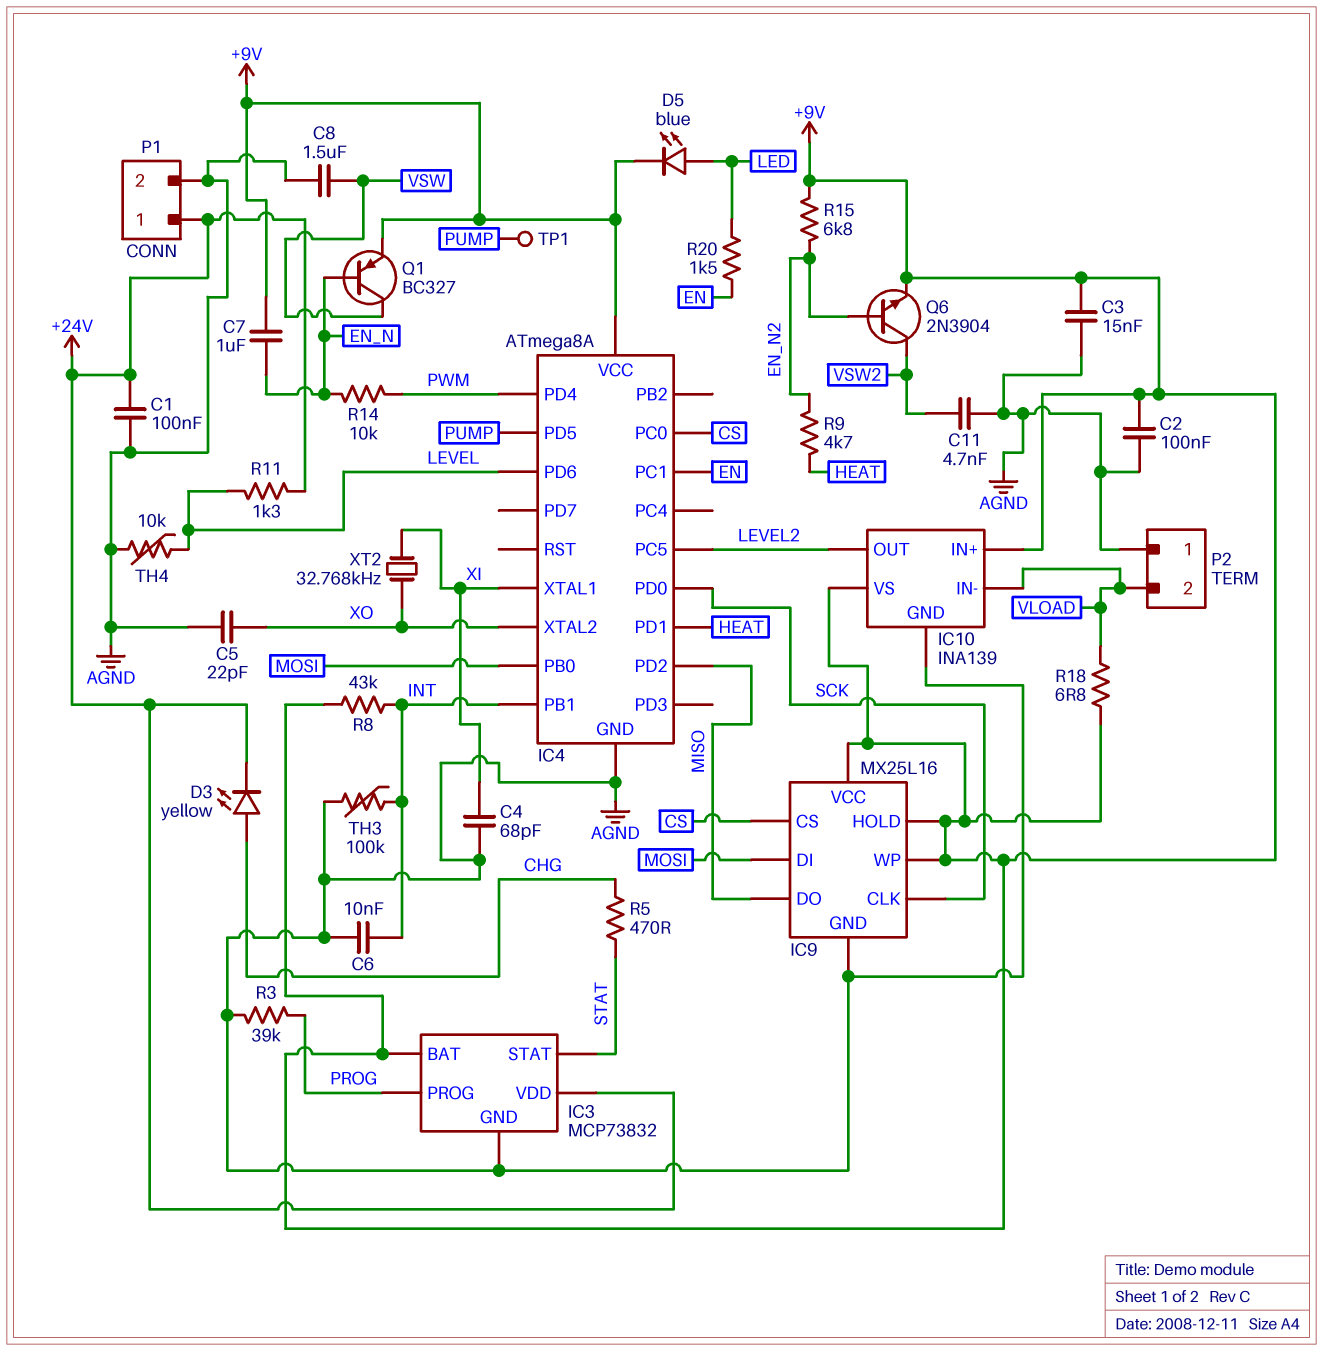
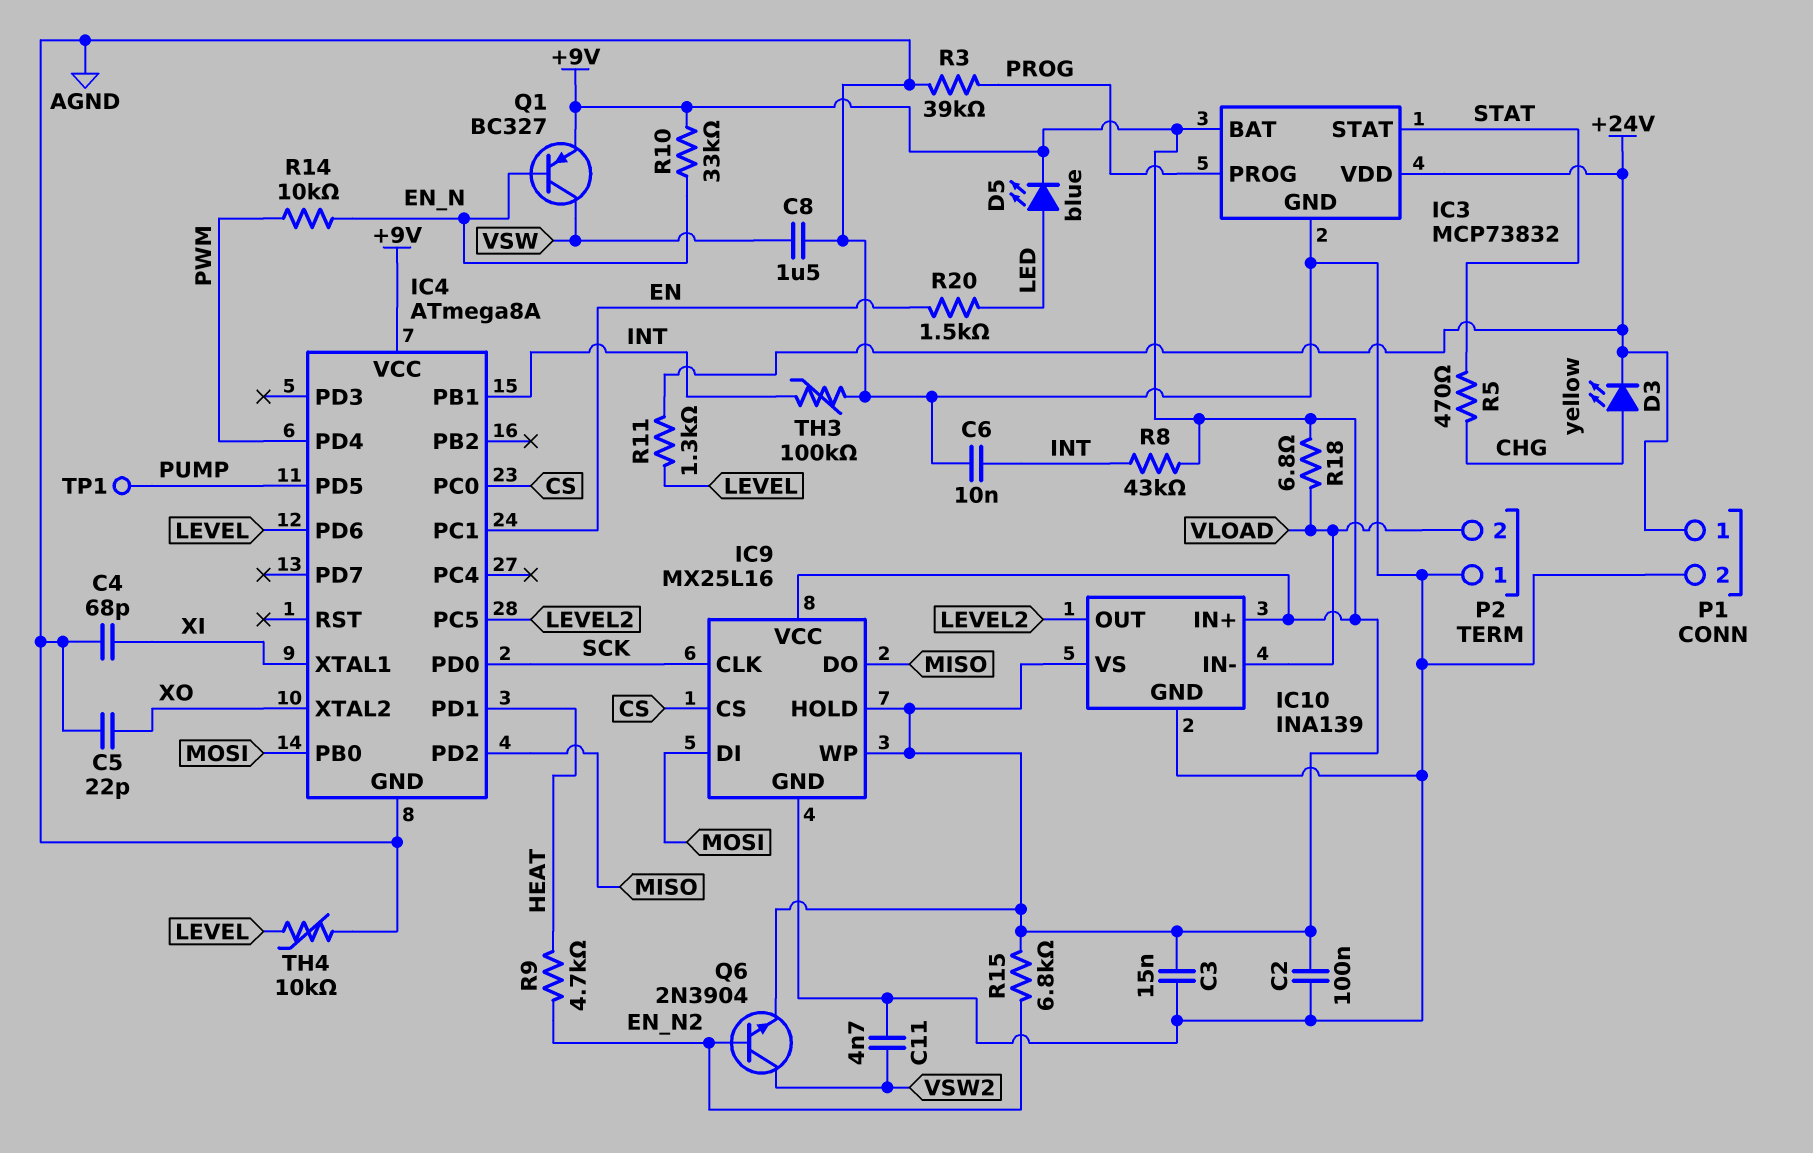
C1: 100nF (+24V, AGND) -> none
C7: 1uF (+9V, EN_N) -> none
R10: none -> 33k (+9V, EN_N)
XT2: 32.768kHz (XI, XO) -> none

